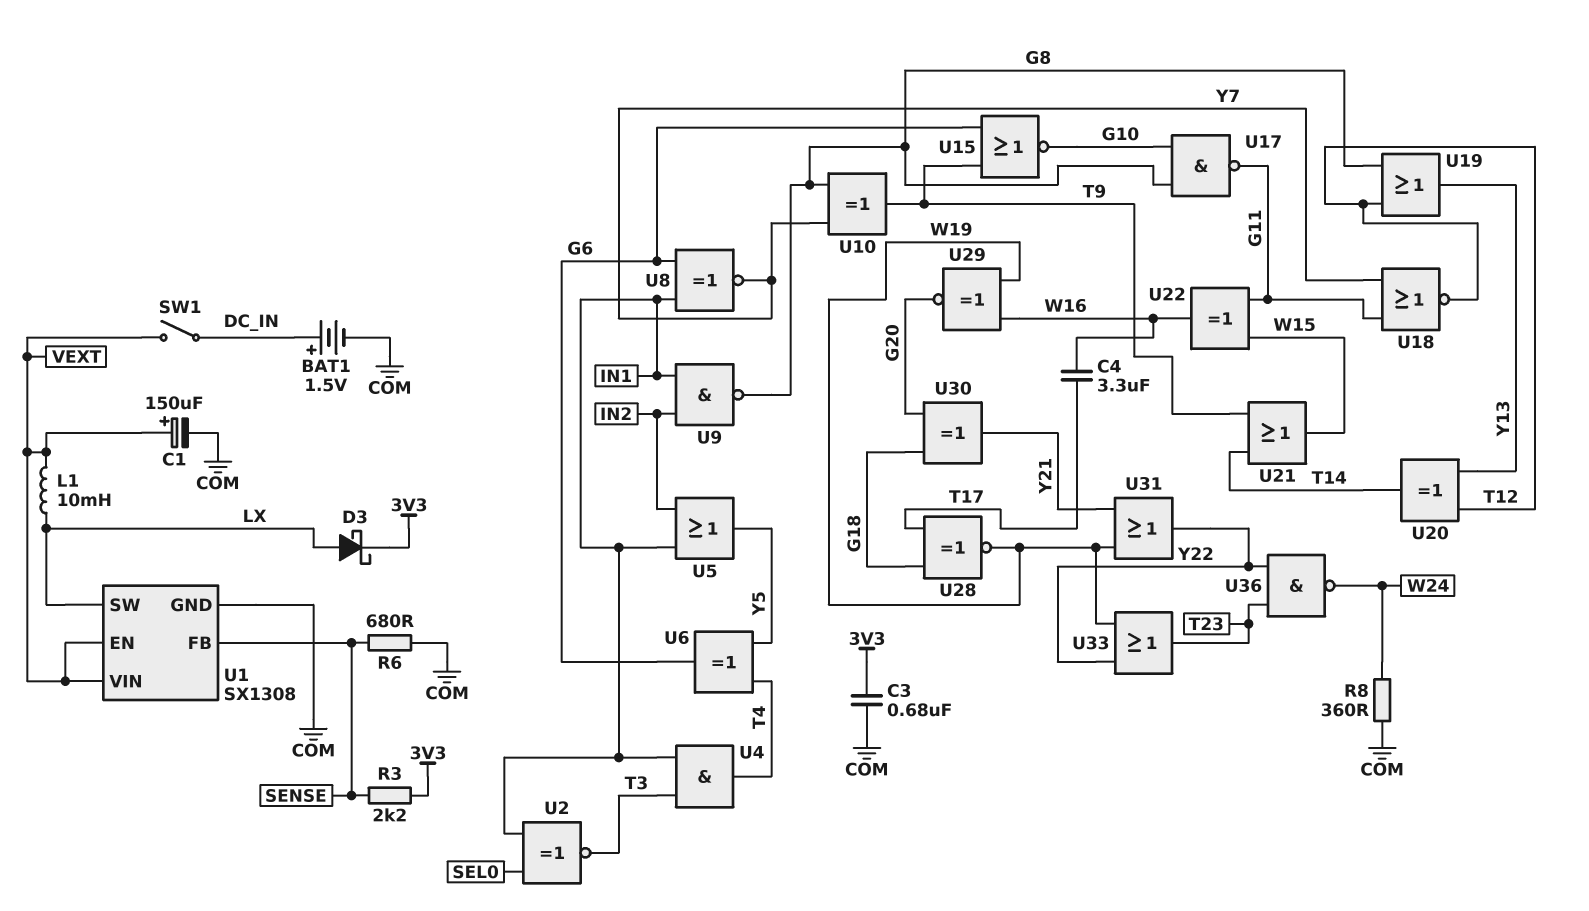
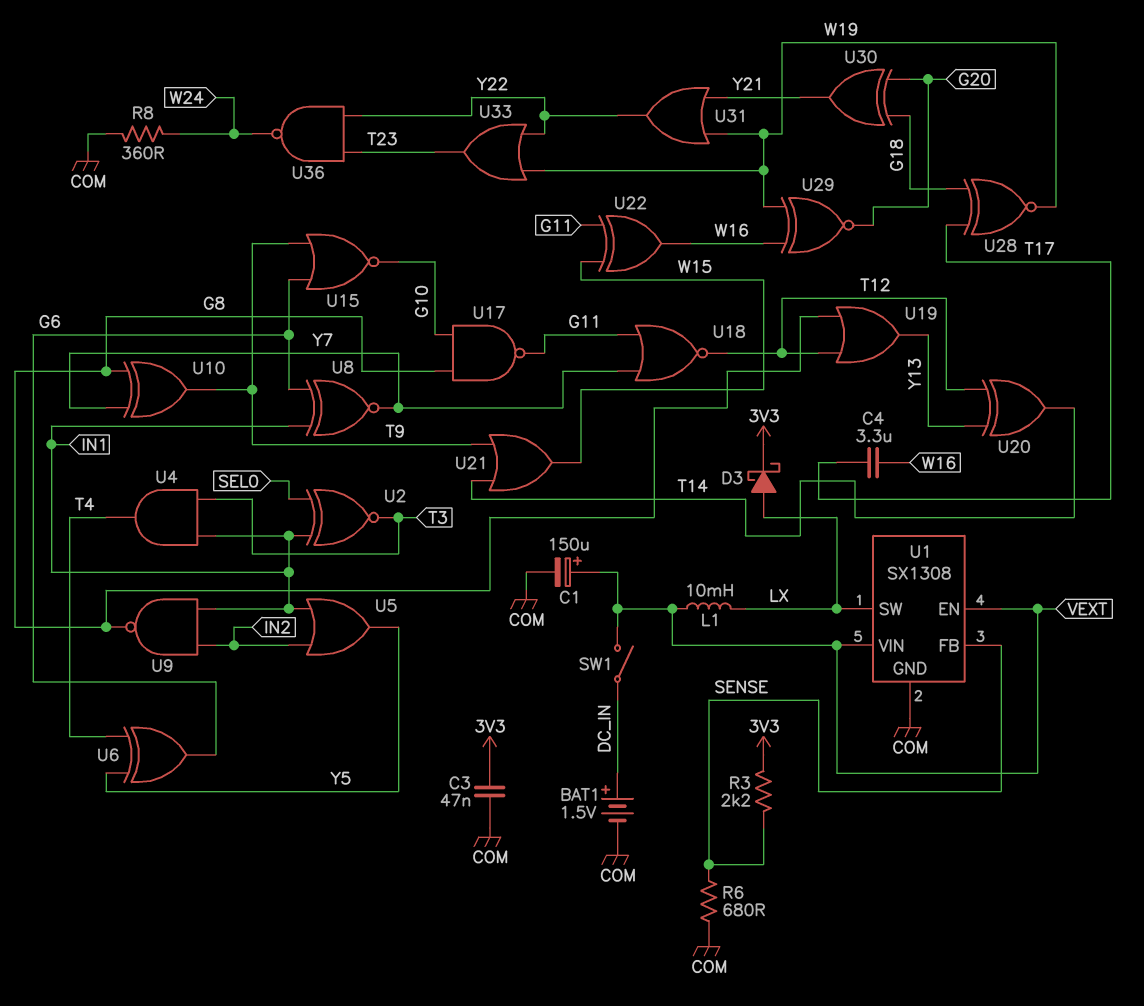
C3: 680nF (3V3, COM) -> 47nF (3V3, COM)

